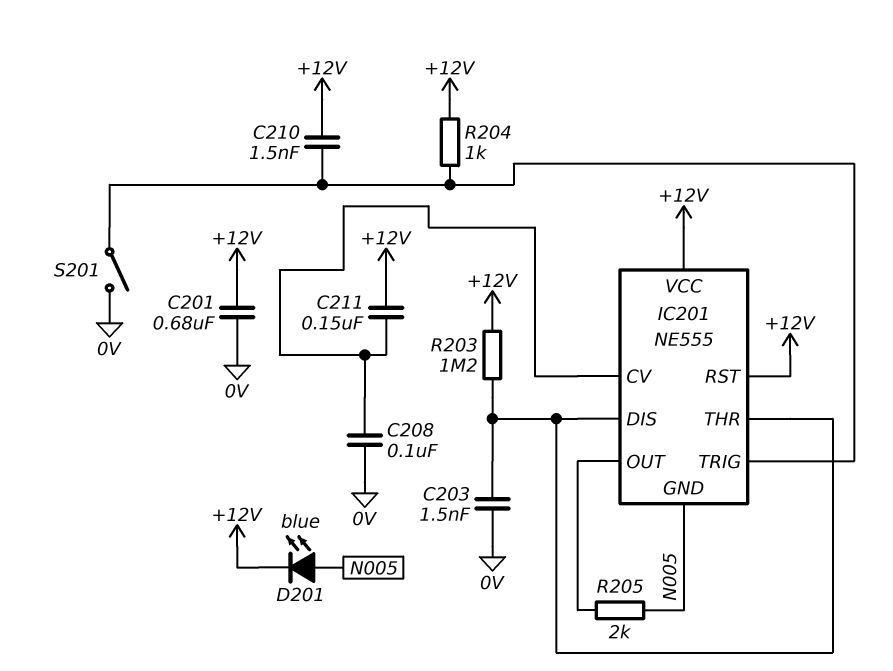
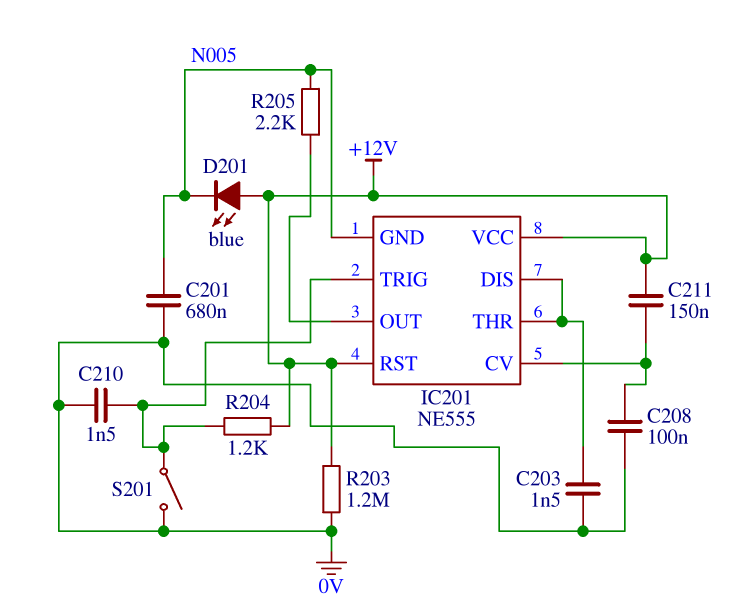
C201: 680nF (+12V, 0V) -> 680nF (0V, N005)
C210: 1.5nF (+12V, IC201/TRIG) -> 1.5nF (0V, IC201/TRIG)
D201: LED blue (A N005, K +12V) -> LED blue (A +12V, K N005)
R203: 1.2M (+12V, IC201/DIS) -> 1.2M (+12V, 0V)
R204: 1k (+12V, IC201/TRIG) -> 1.2k (+12V, IC201/TRIG)
R205: 2k (IC201/OUT, N005) -> 2.2k (IC201/OUT, N005)

